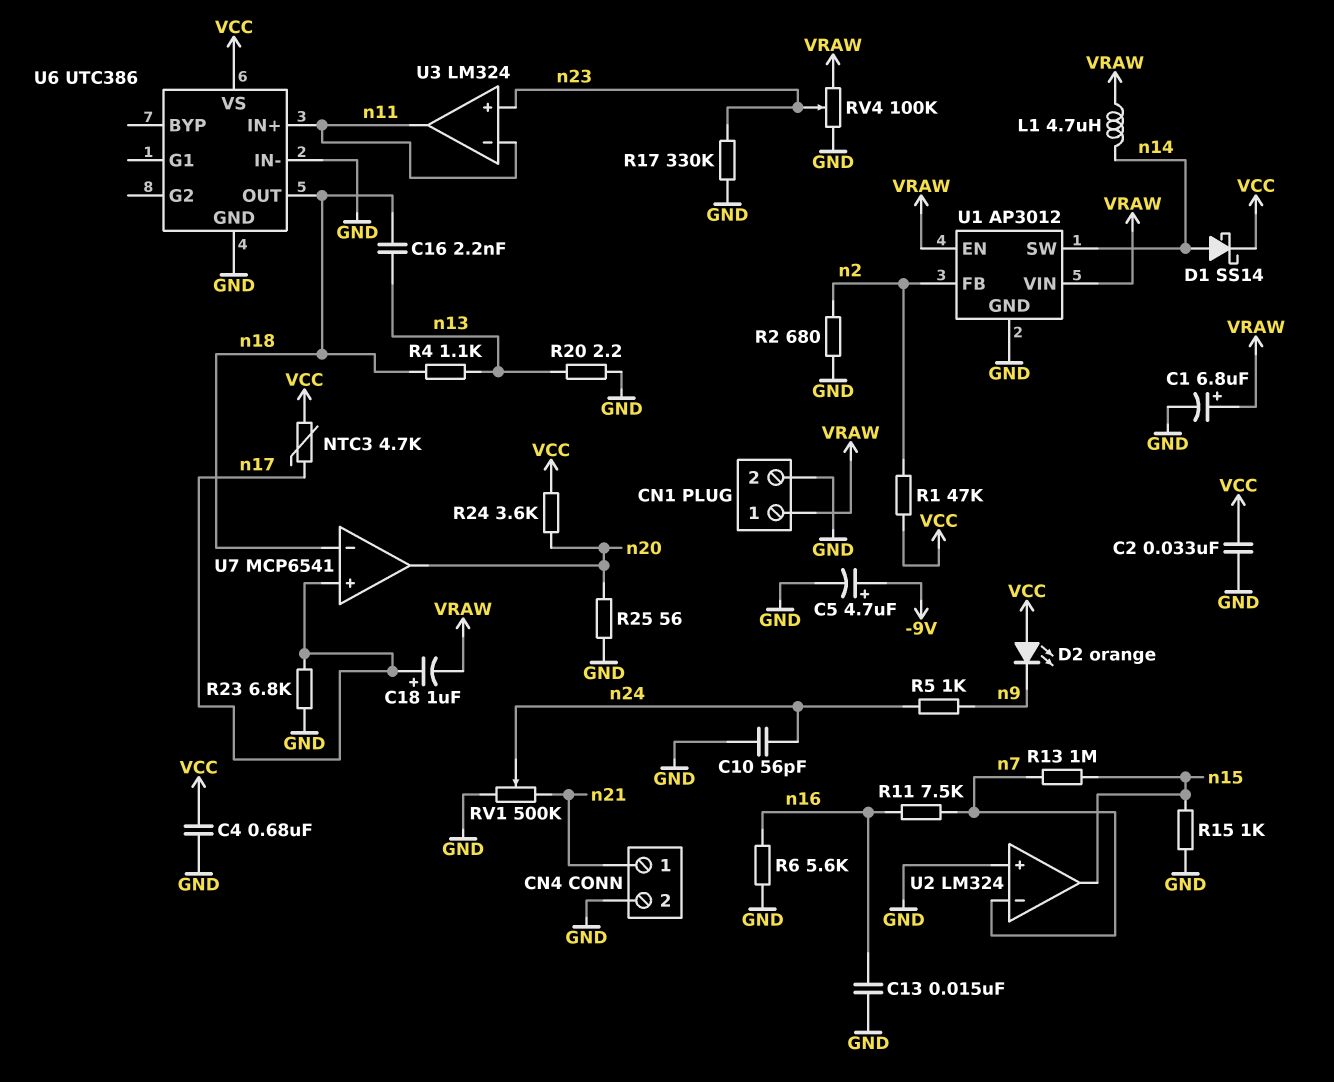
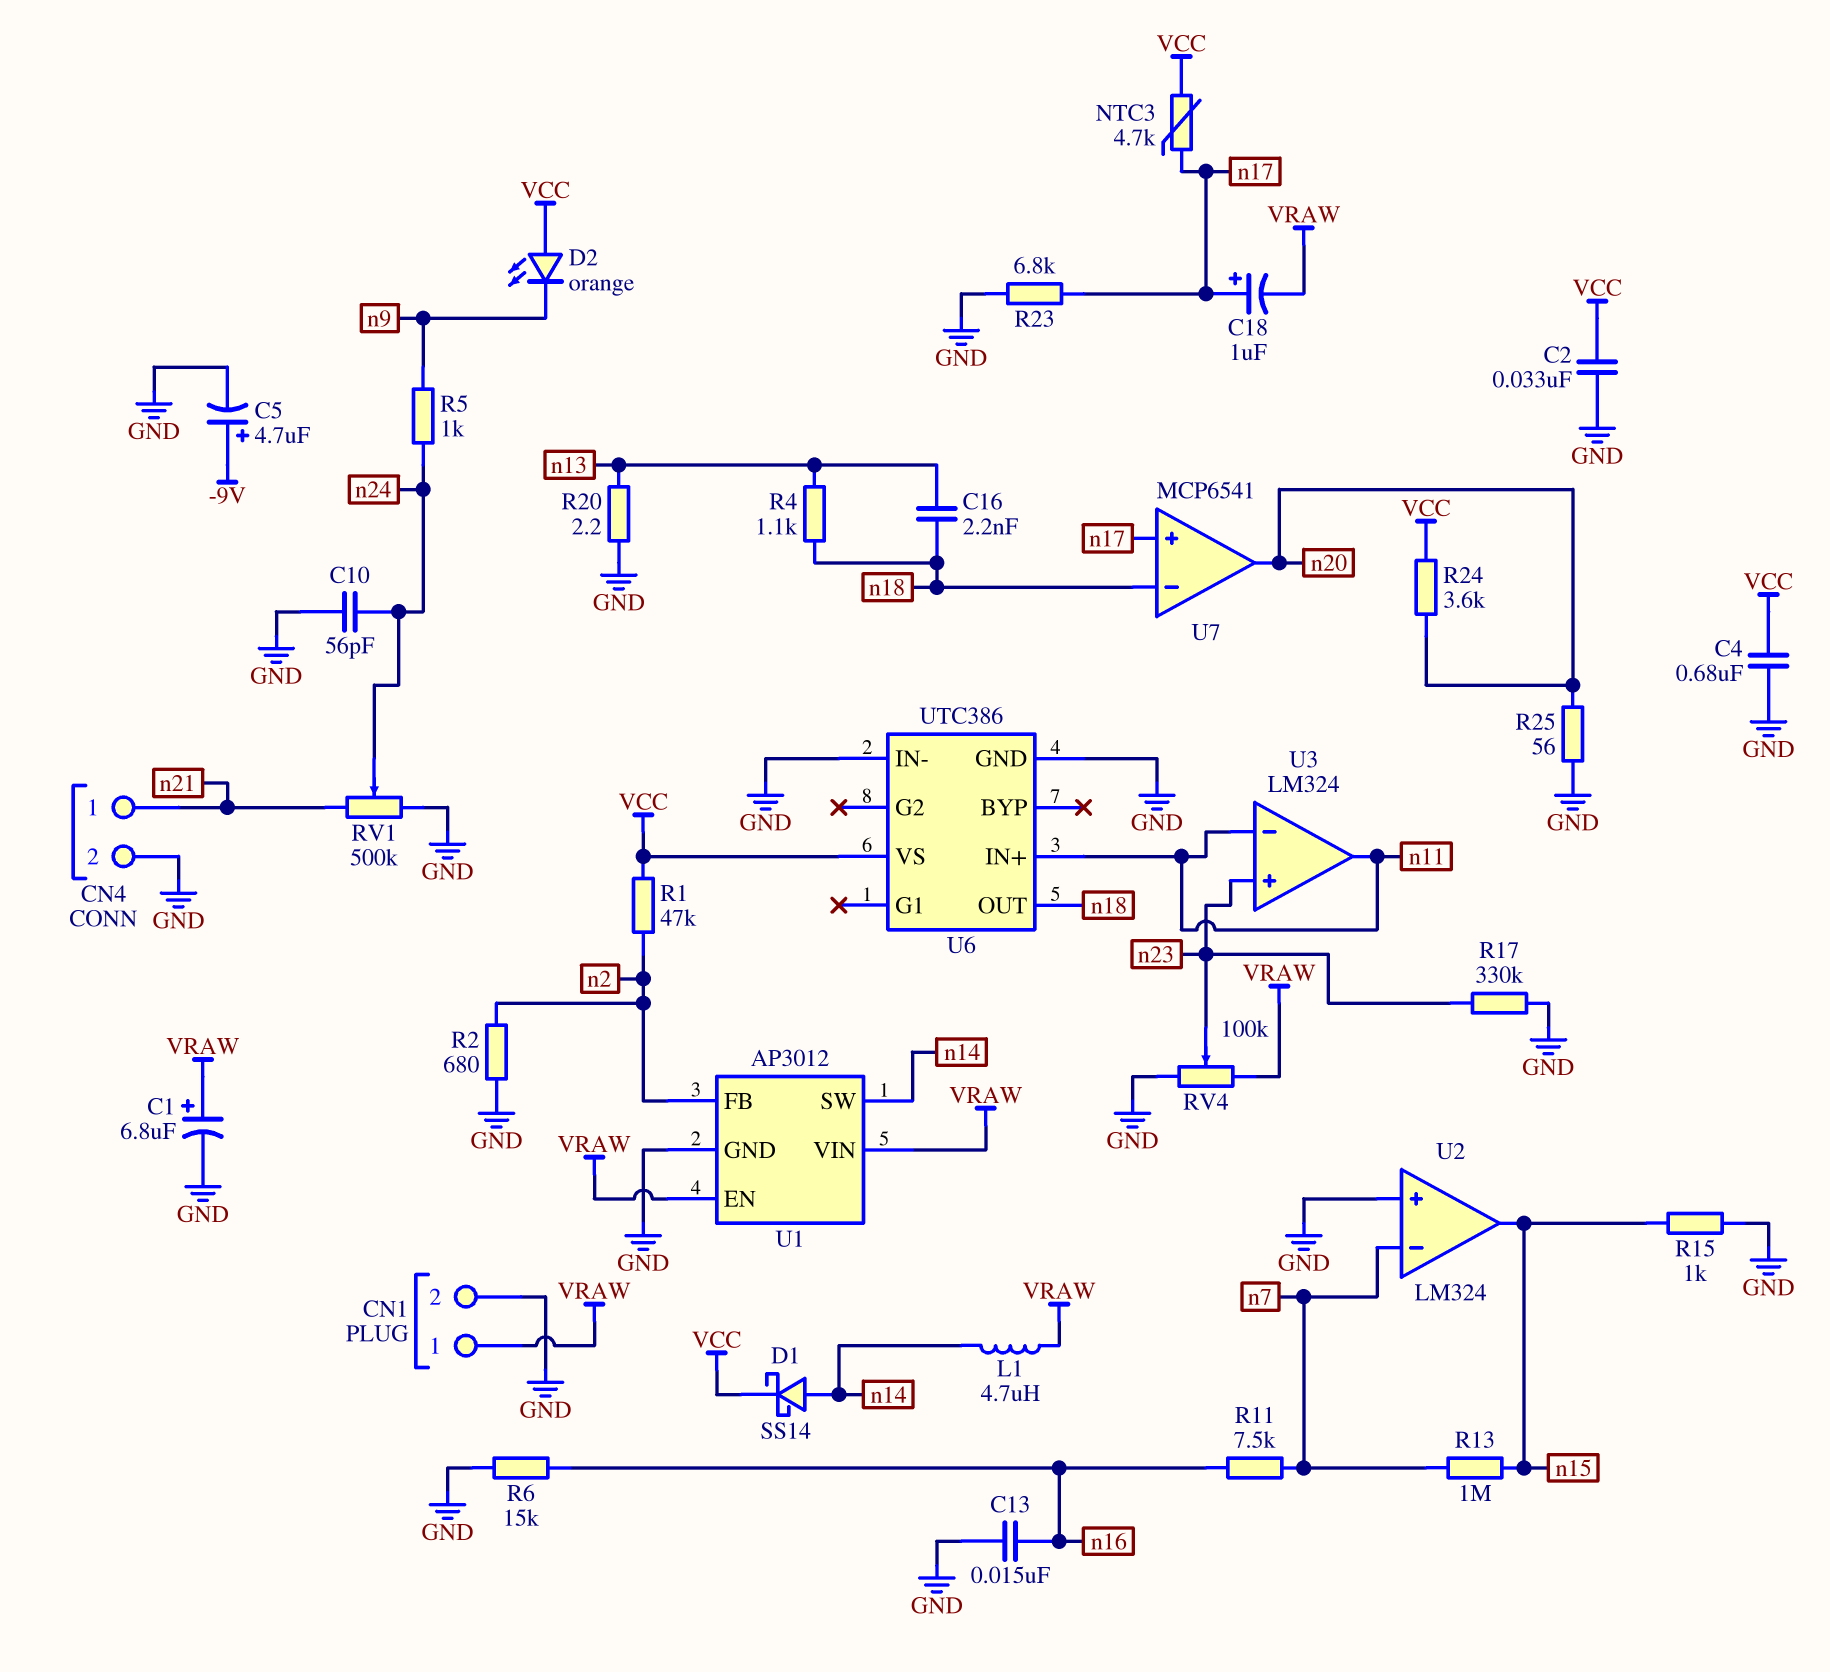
R6: 5.6k (GND, n16) -> 15k (GND, n16)

